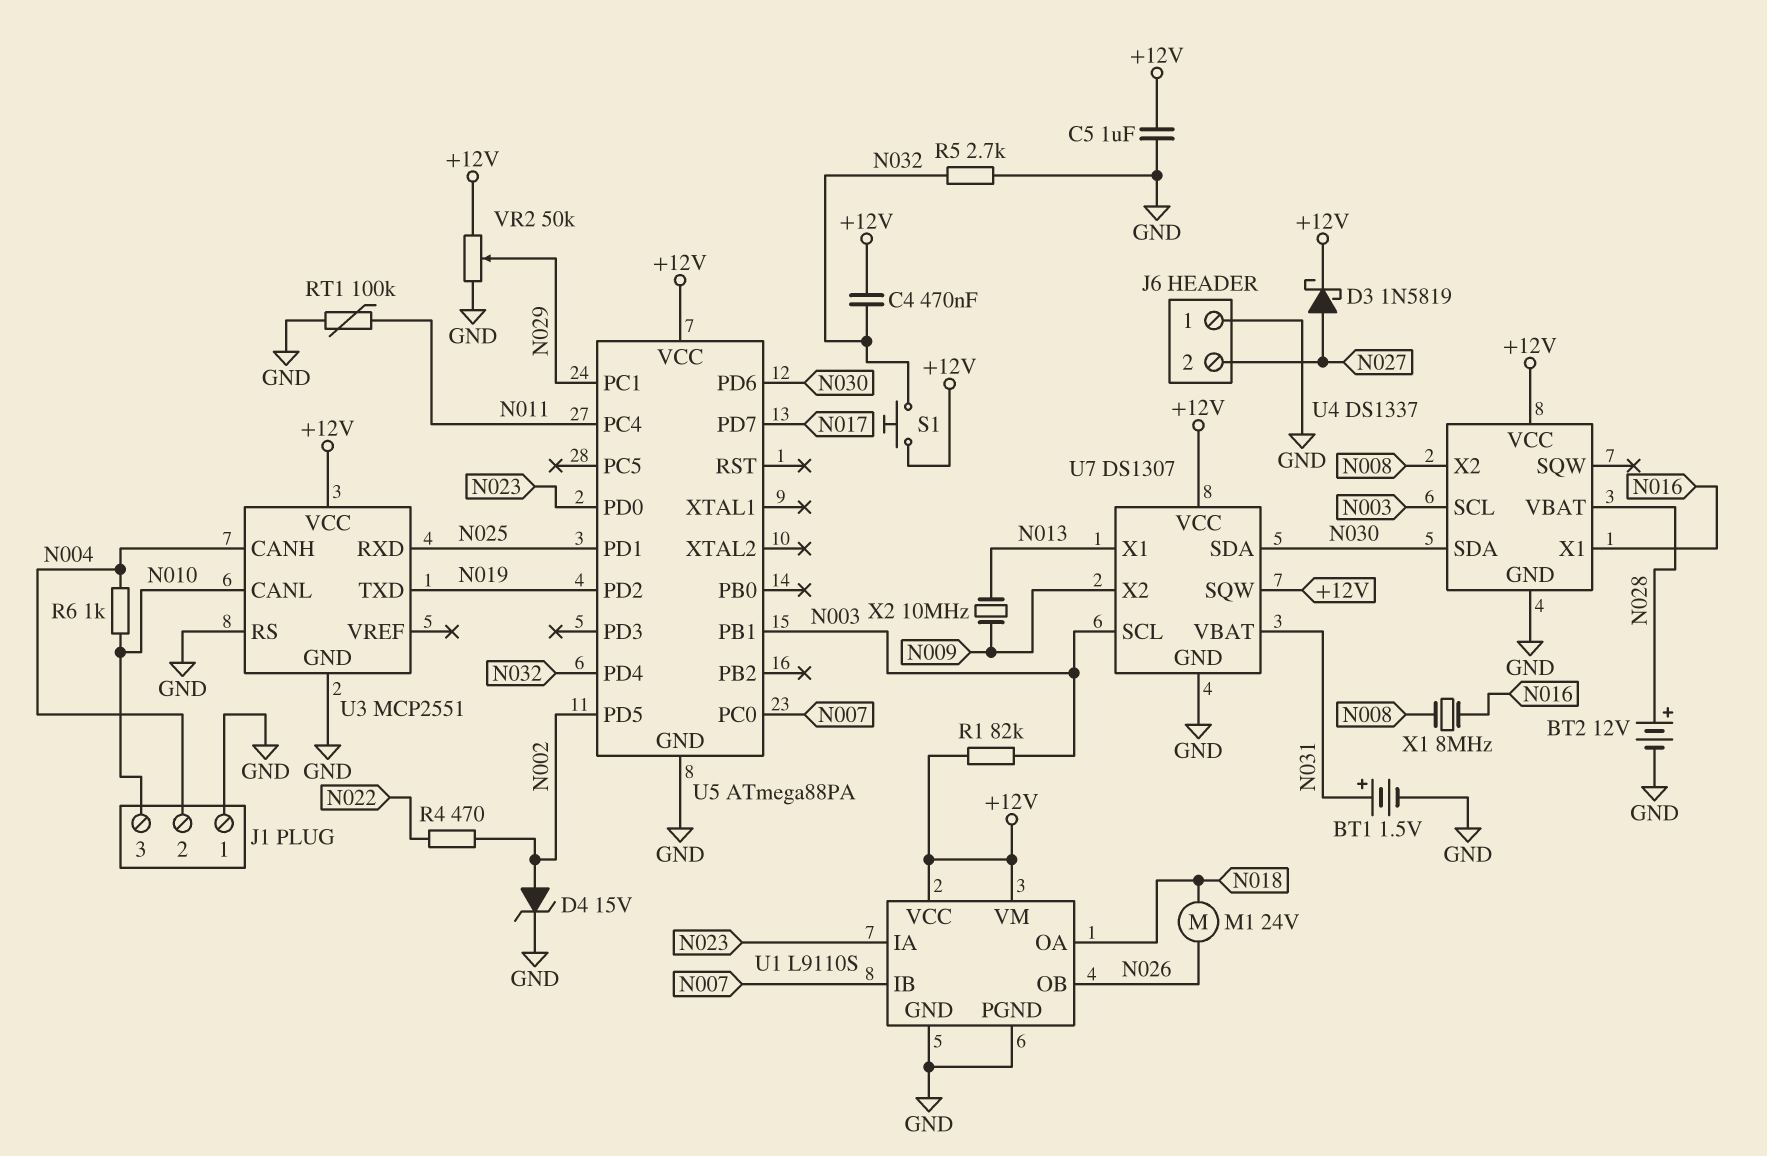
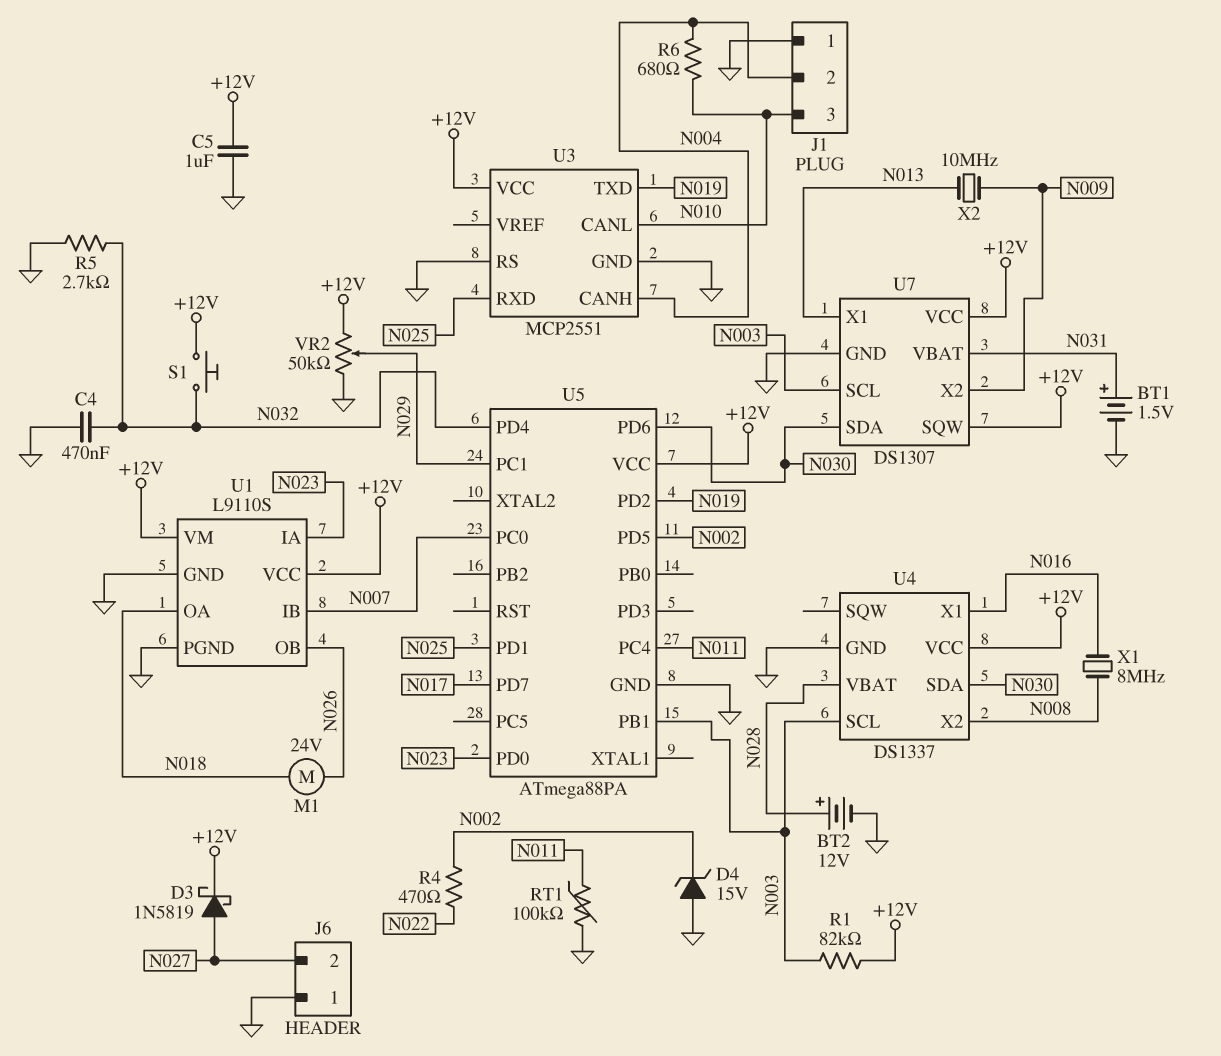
C4: 470nF (+12V, N032) -> 470nF (GND, N032)
D4: zener 15V (A N002, K GND) -> zener 15V (A GND, K N002)
R6: 1k (N004, N010) -> 680 (N004, N010)

